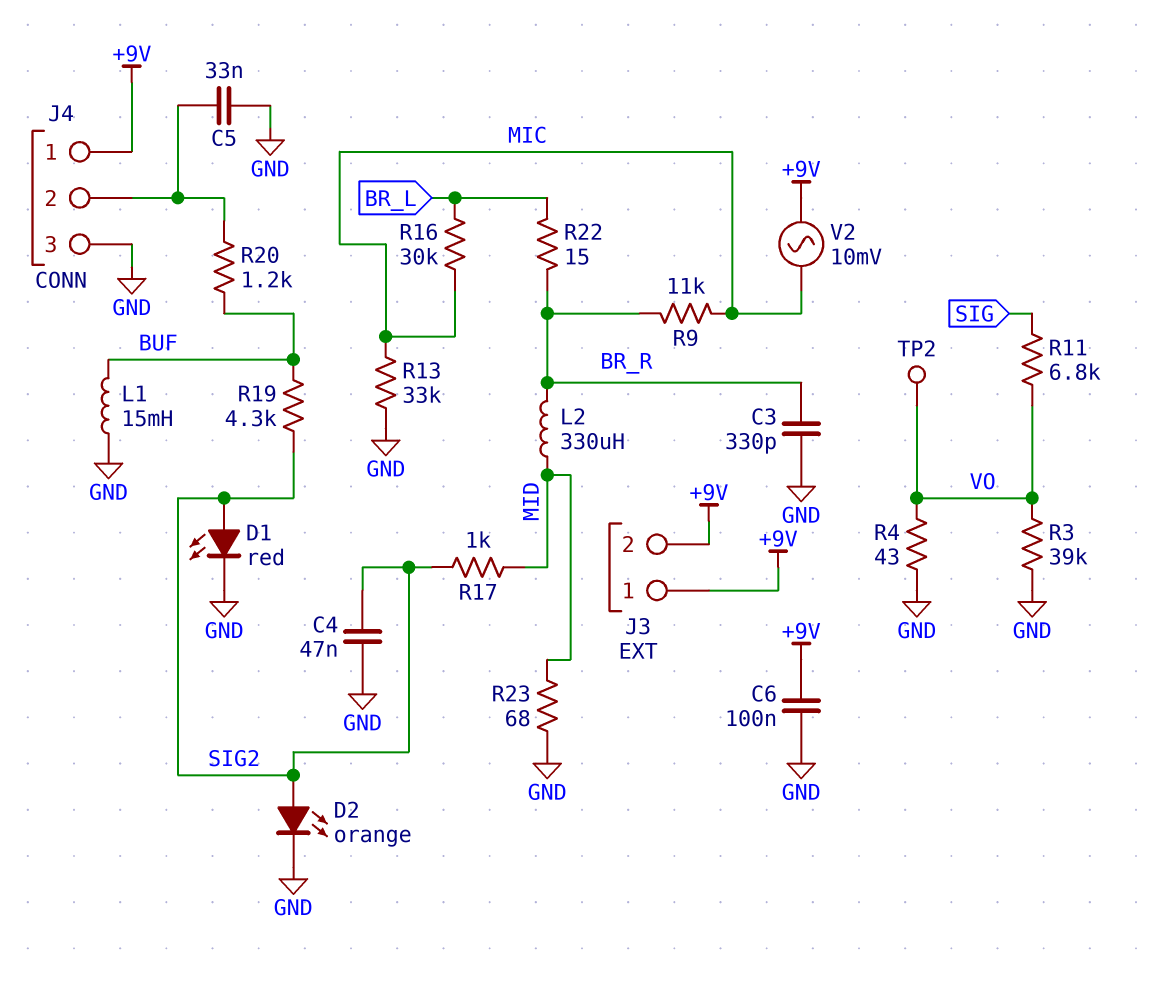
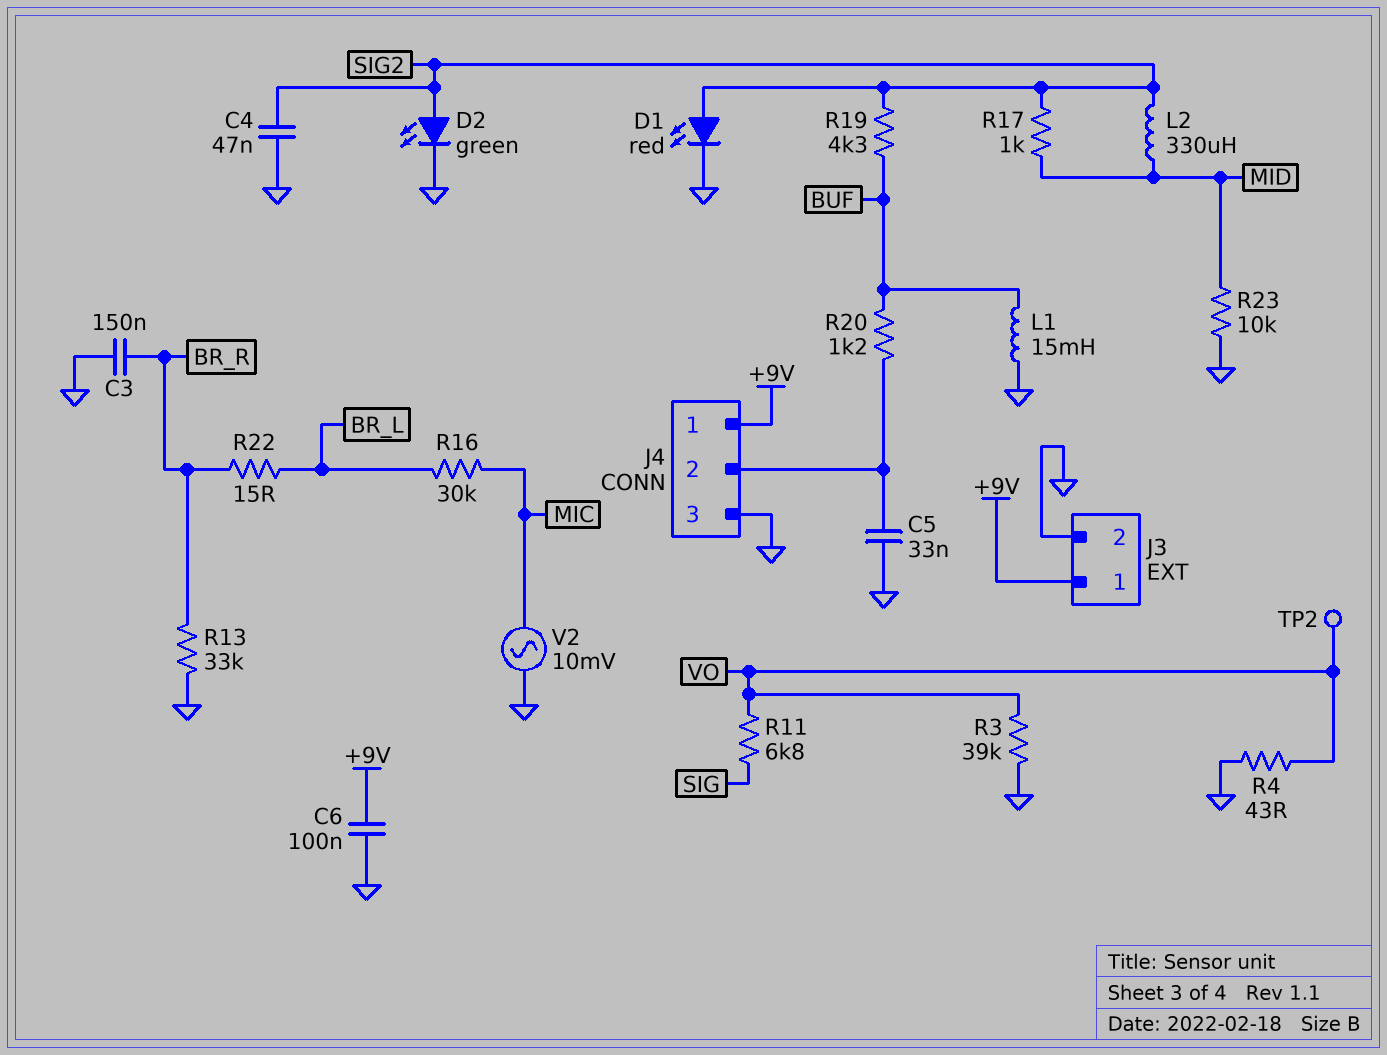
C3: 330pF (BR_R, GND) -> 150nF (BR_R, GND)
D2: LED orange (A SIG2, K GND) -> LED green (A SIG2, K GND)
J3 pin 2: +9V -> GND
L2: 330uH (BR_R, MID) -> 330uH (MID, SIG2)
R9: 11k (BR_R, MIC) -> none
R13: 33k (GND, MIC) -> 33k (BR_R, GND)
R23: 68 (GND, MID) -> 10k (GND, MID)
V2: AC 10mV (+9V, MIC) -> AC 10mV (GND, MIC)

